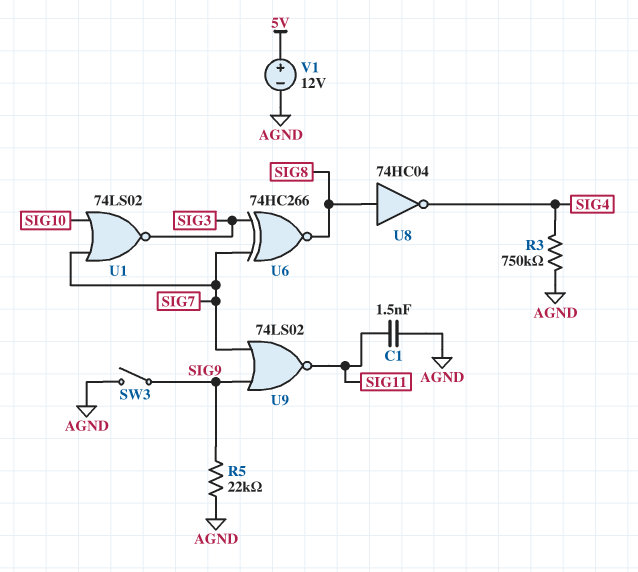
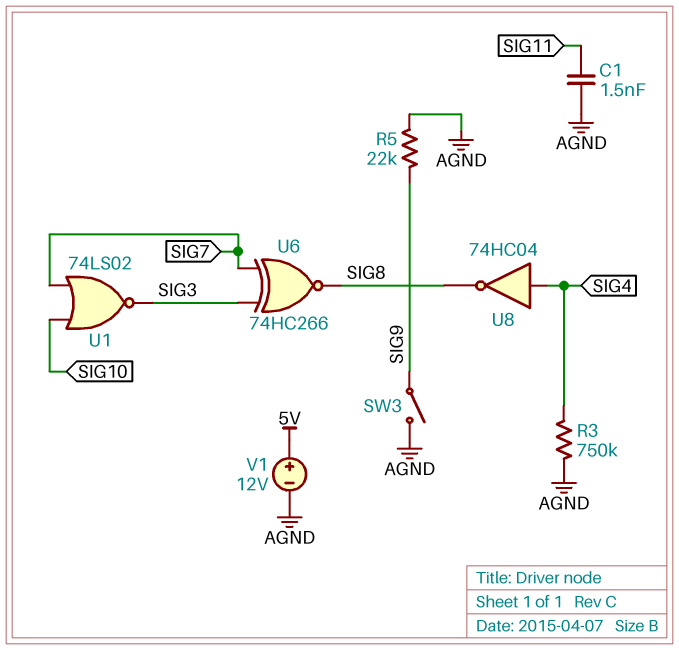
U8: NOT 74HC04 (in SIG8, out SIG4) -> NOT 74HC04 (in SIG4, out SIG8)
U9: NOR 74LS02 (in SIG7, in SIG9, out SIG11) -> none

